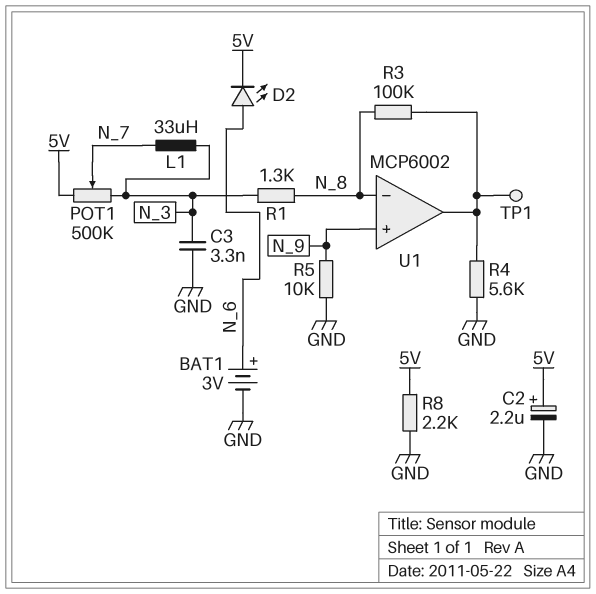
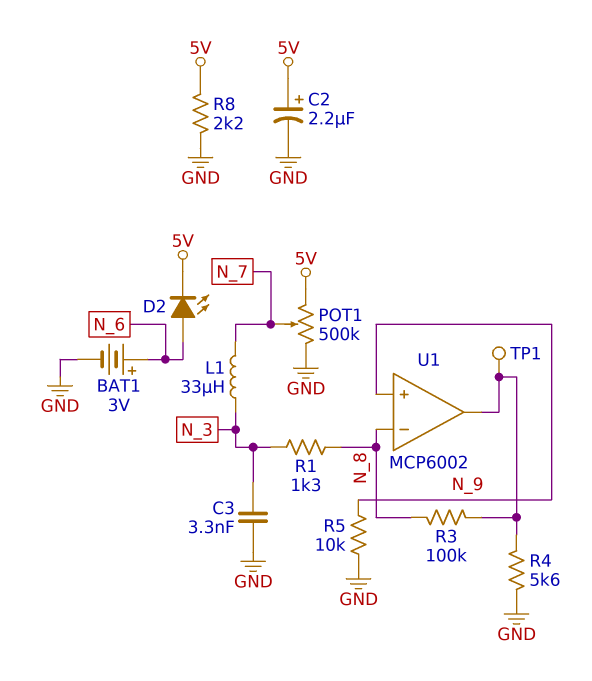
POT1: 500k (5V, N_3, wiper N_7) -> 500k (5V, GND, wiper N_7)

